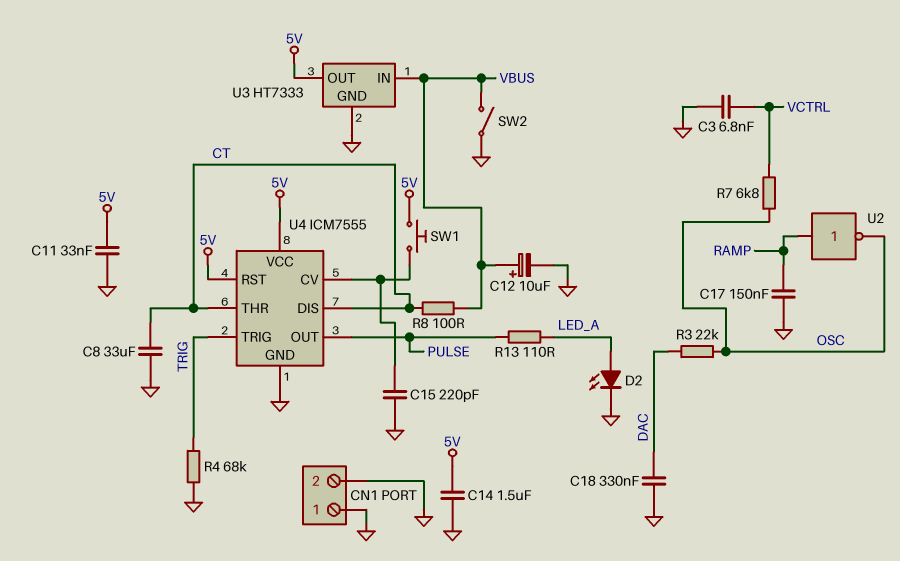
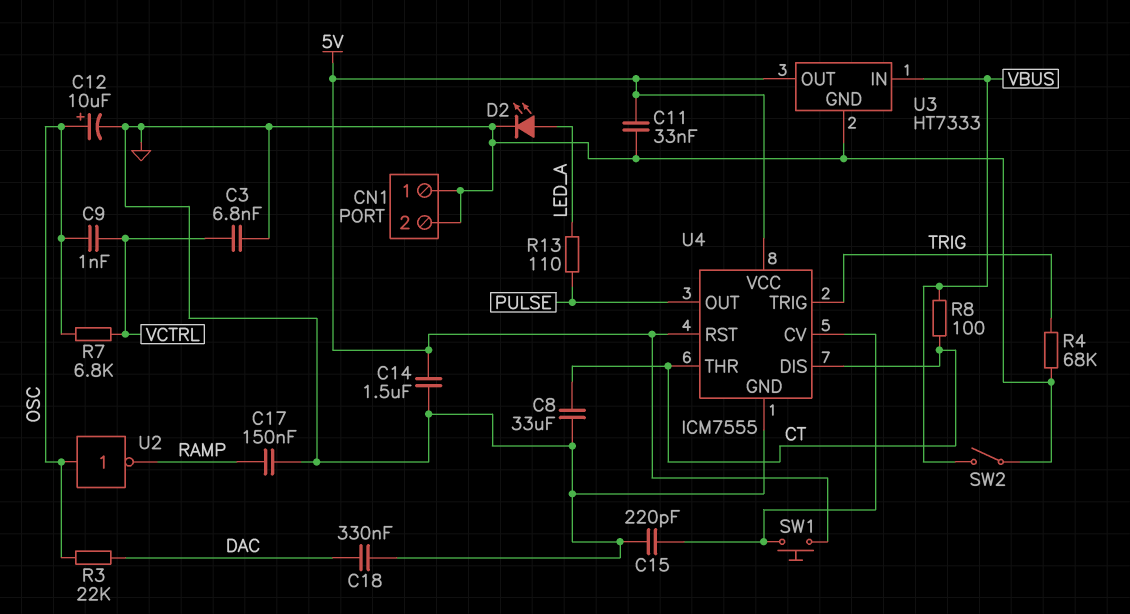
C9: none -> 1nF (OSC, VCTRL)
C12: 10uF (plus VBUS, minus GND) -> 10uF (plus OSC, minus GND)
U2: NOT (in RAMP, out OSC) -> NOT (in OSC, out RAMP)

